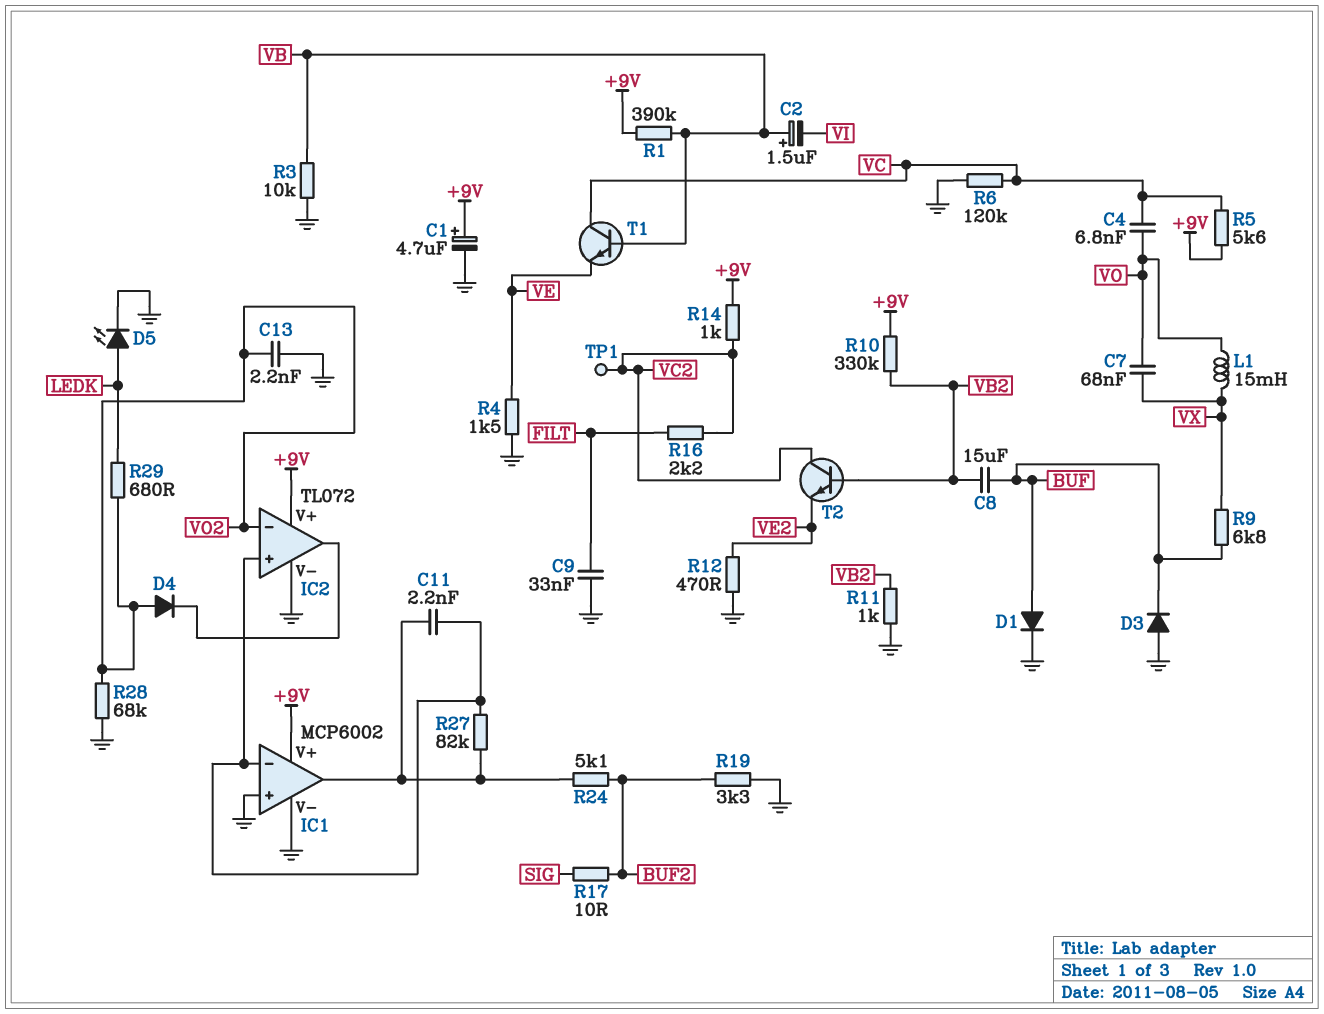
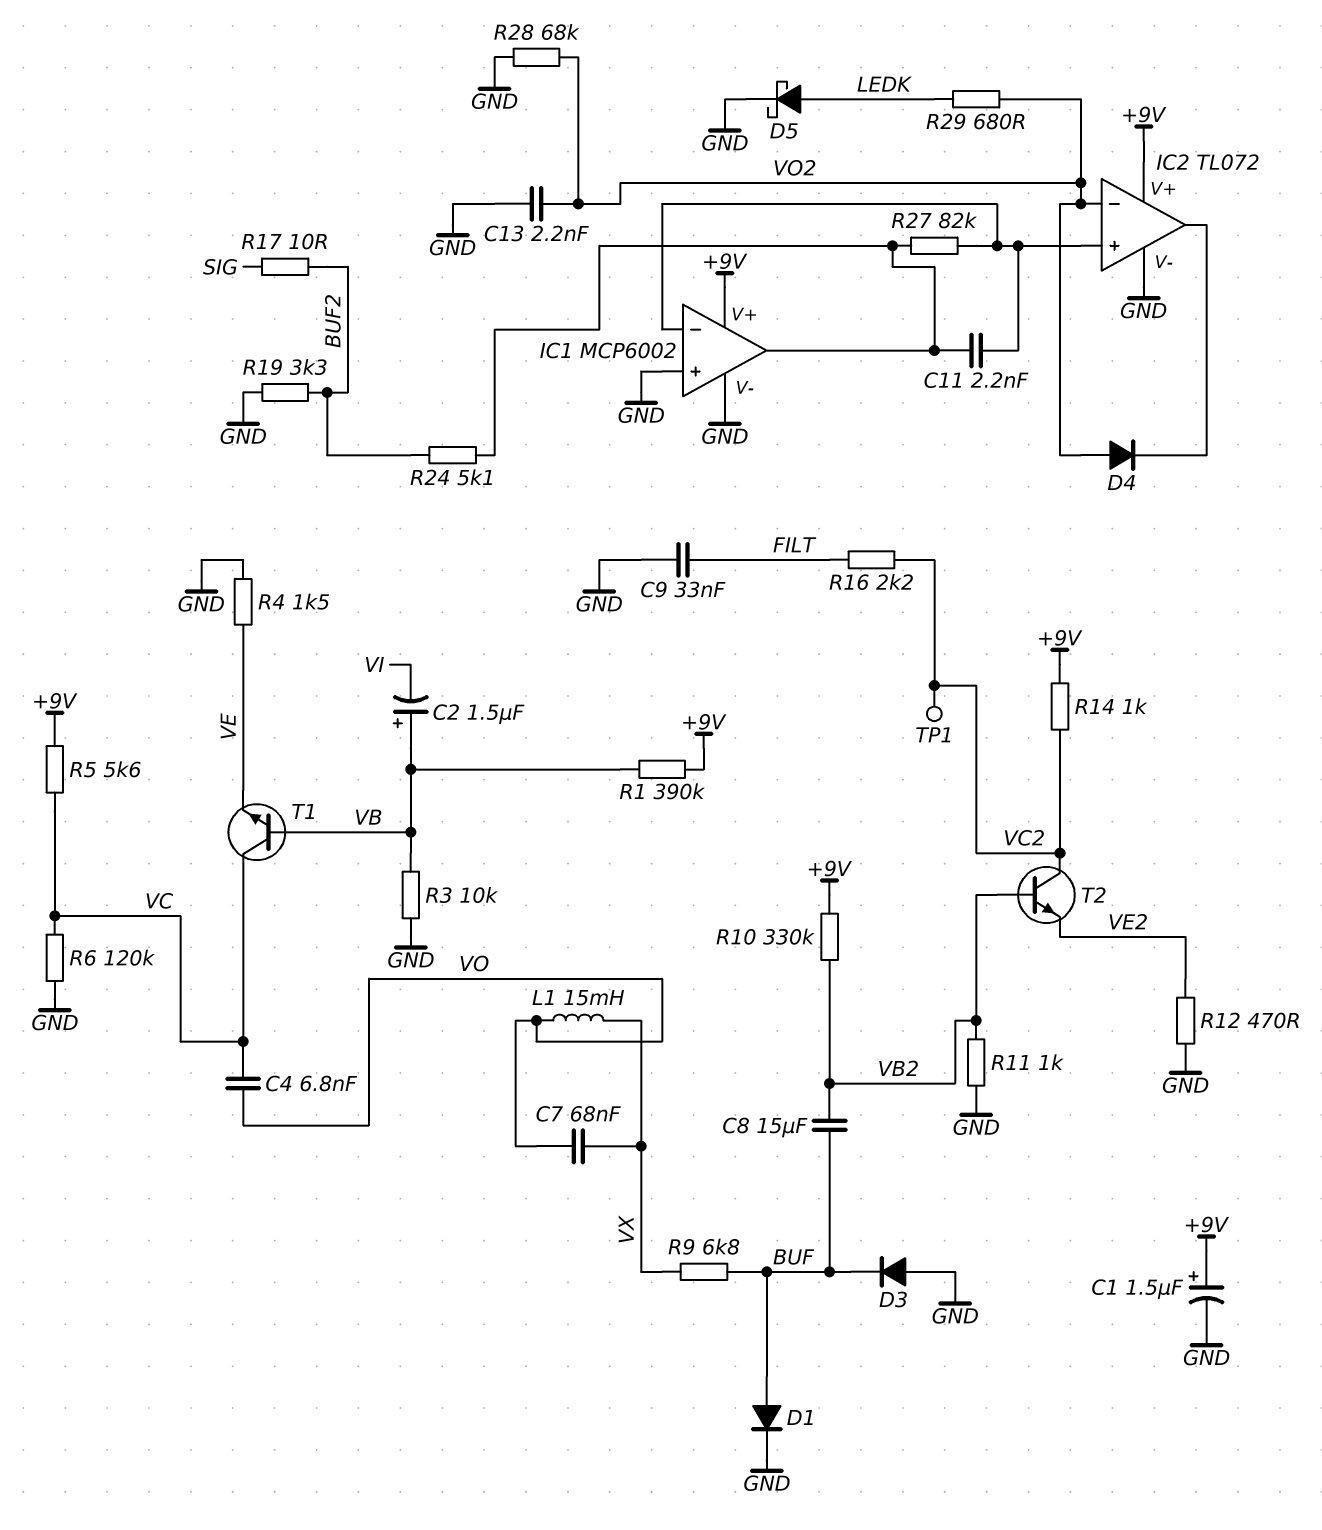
C1: 4.7uF (plus +9V, minus GND) -> 1.5uF (plus +9V, minus GND)
D5: LED (A LEDK, K GND) -> schottky (A LEDK, K GND)

